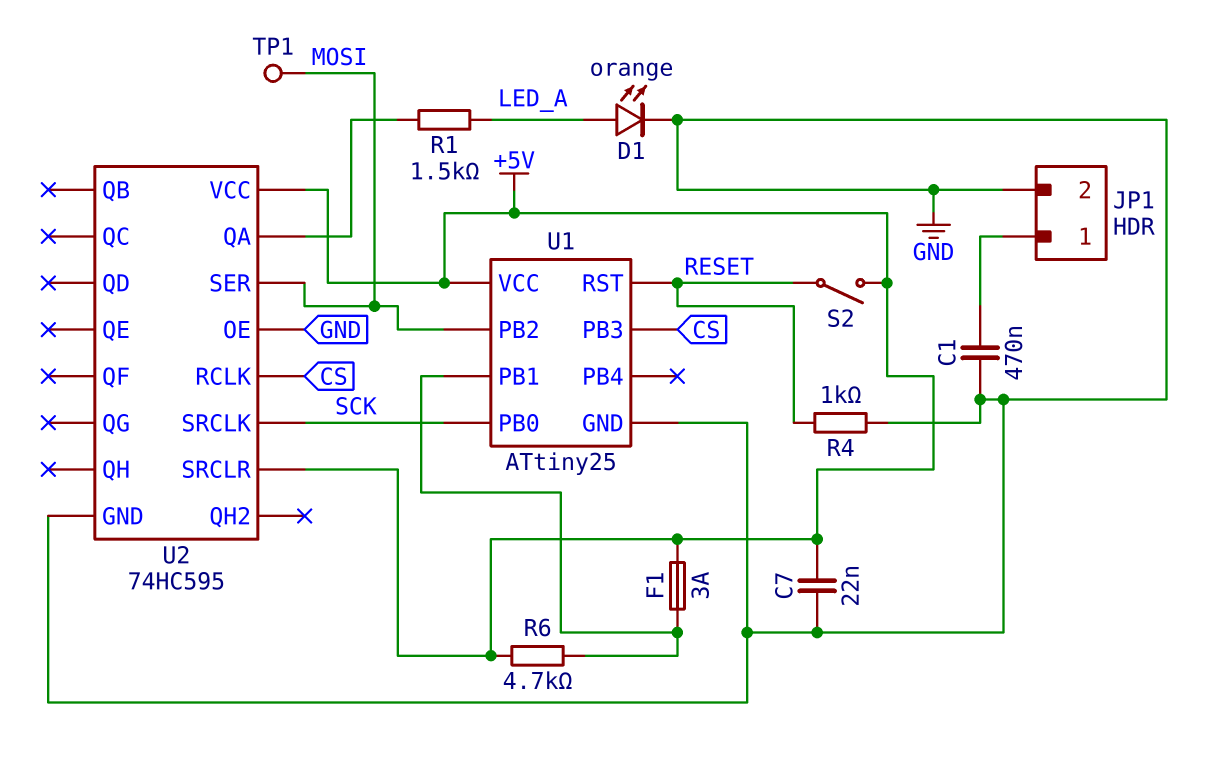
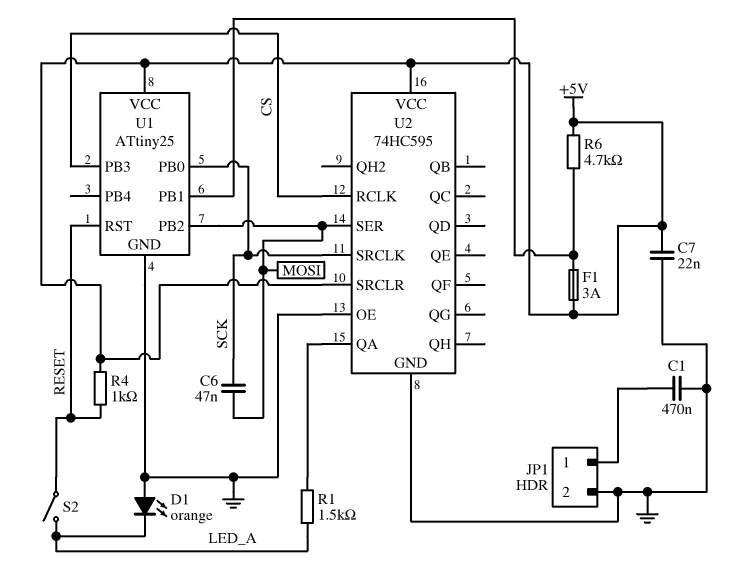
C6: none -> 47nF (MOSI, SCK)
D1: LED orange (A LED_A, K GND) -> LED orange (A GND, K LED_A)
R4: 1k (GND, RESET) -> 1k (+5V, RESET)
S2: switch (+5V, RESET) -> switch (LED_A, RESET)
TP1: test point (MOSI) -> none

